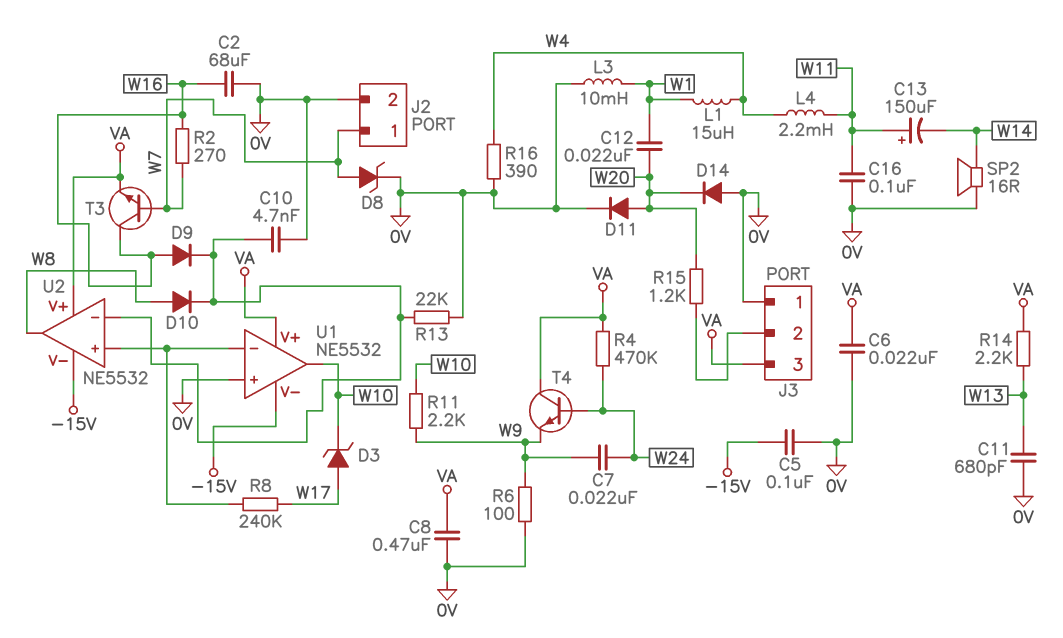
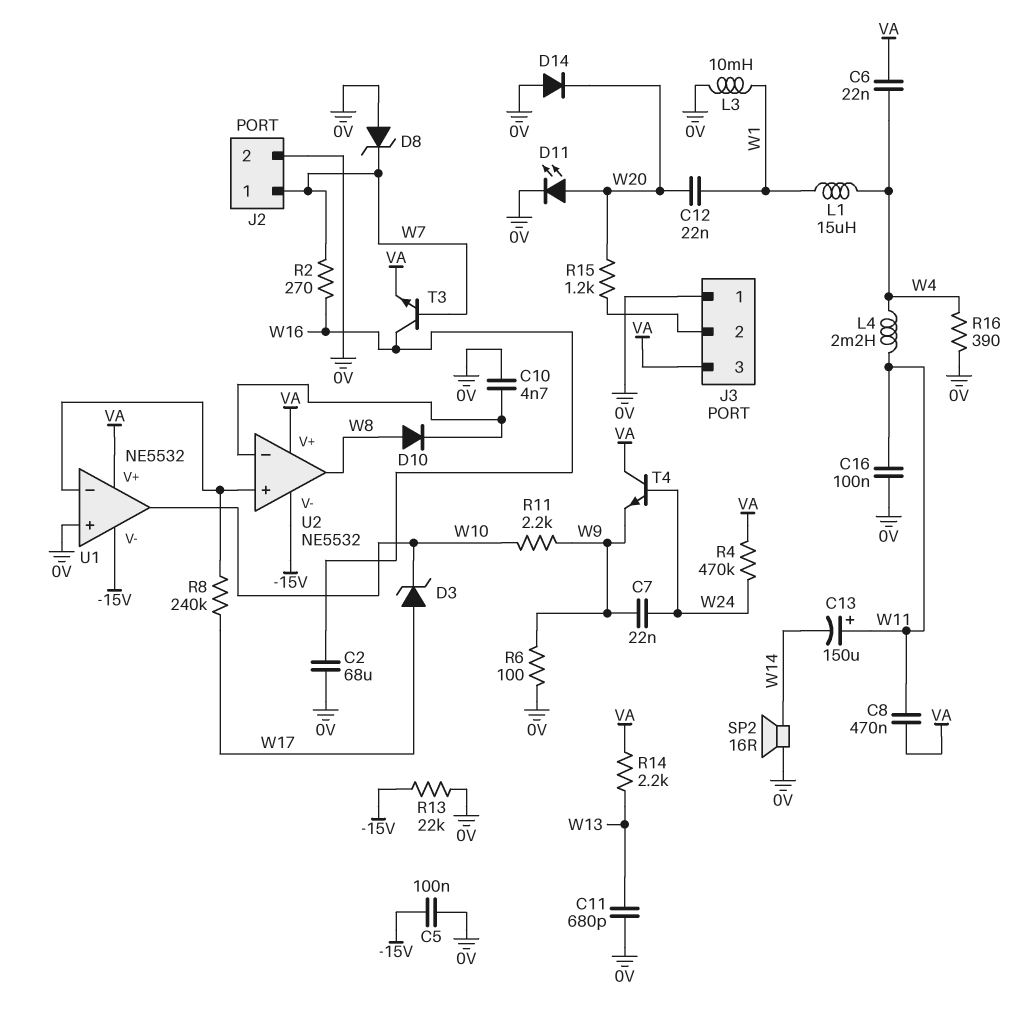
C6: 22nF (0V, VA) -> 22nF (VA, W4)
C8: 470nF (0V, VA) -> 470nF (VA, W11)
D8: zener (A W7, K 0V) -> zener (A 0V, K W7)
D9: diode (A W16, K U2/in-) -> none
D11: diode (A W20, K 0V) -> LED (A W20, K 0V)
R13: 22k (0V, U2/in-) -> 22k (-15V, 0V)

